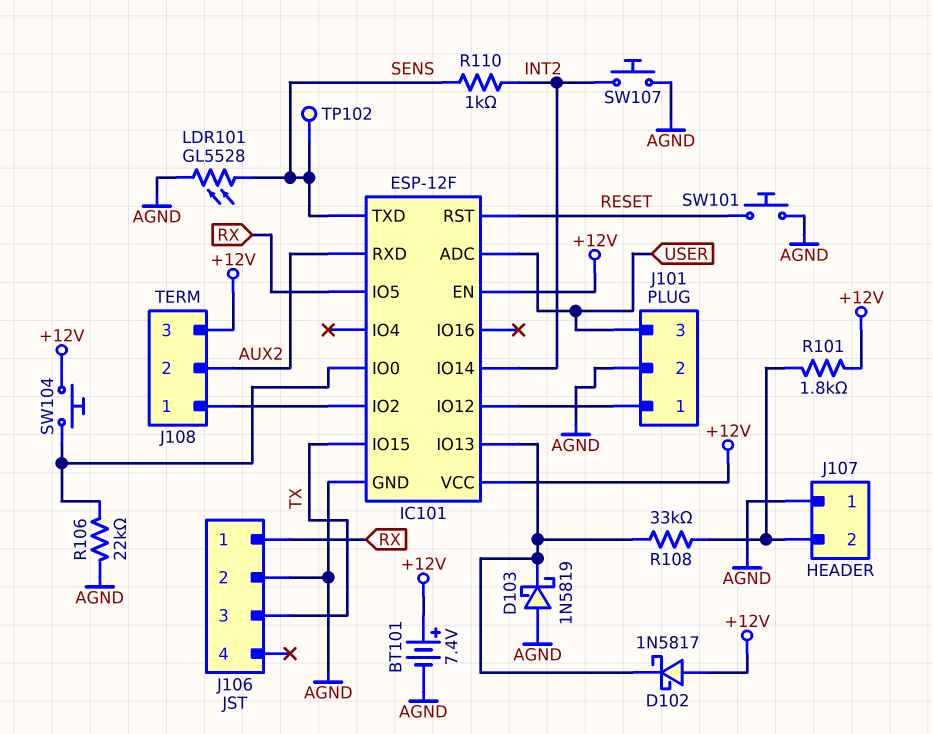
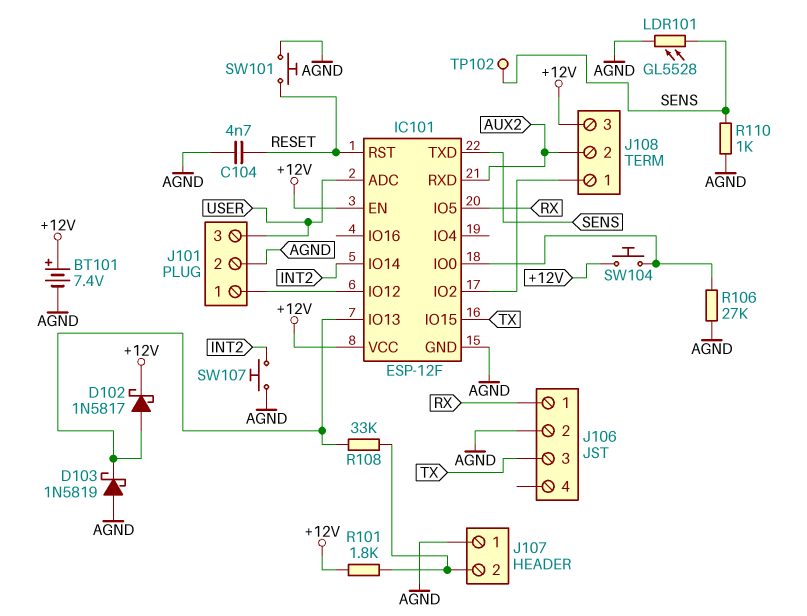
C104: none -> 4.7nF (AGND, RESET)
D102: schottky 1N5817 (A +12V, K IC101/IO13) -> schottky 1N5817 (A IC101/IO13, K +12V)
R106: 22k (AGND, IC101/IO0) -> 27k (AGND, IC101/IO0)
R110: 1k (INT2, SENS) -> 1k (AGND, SENS)

